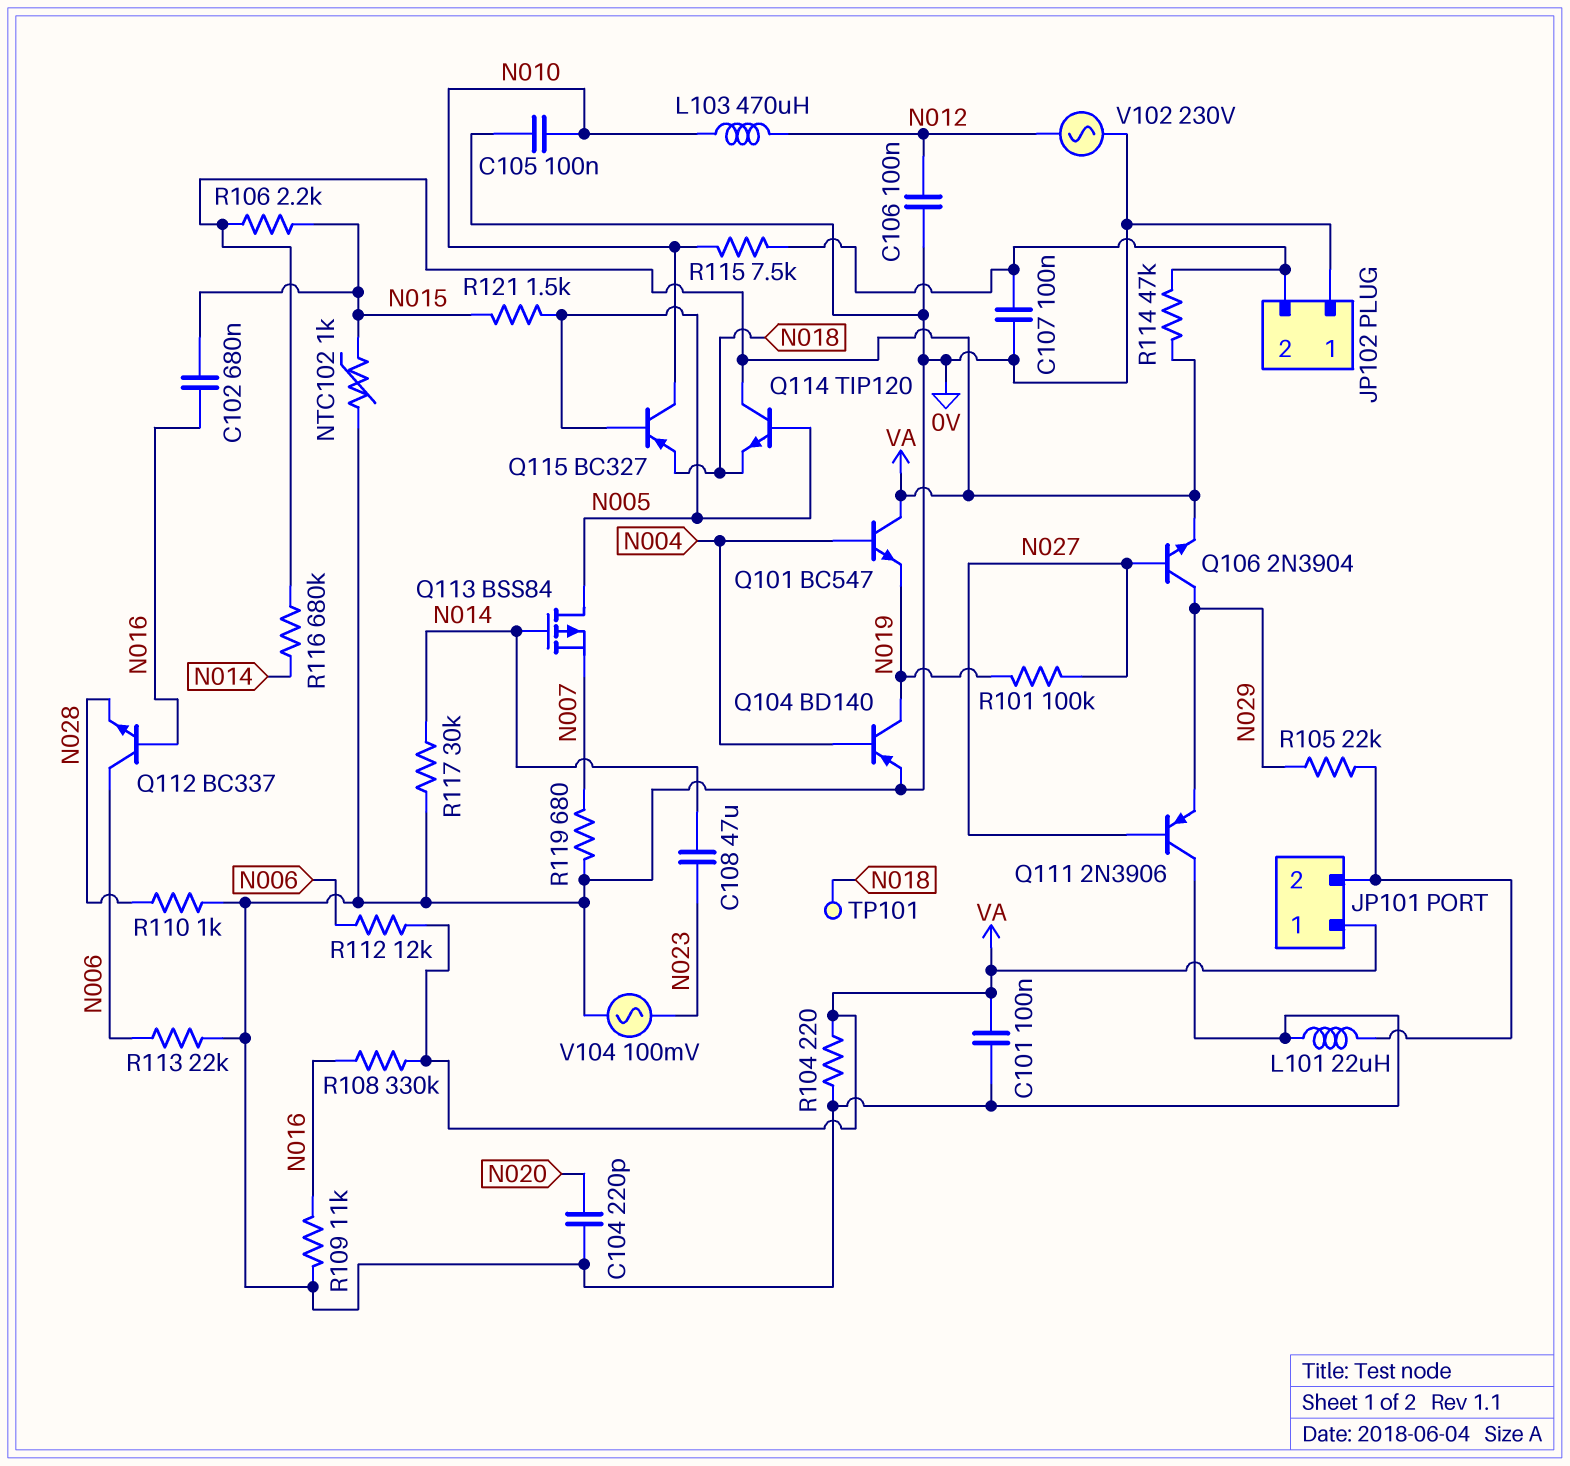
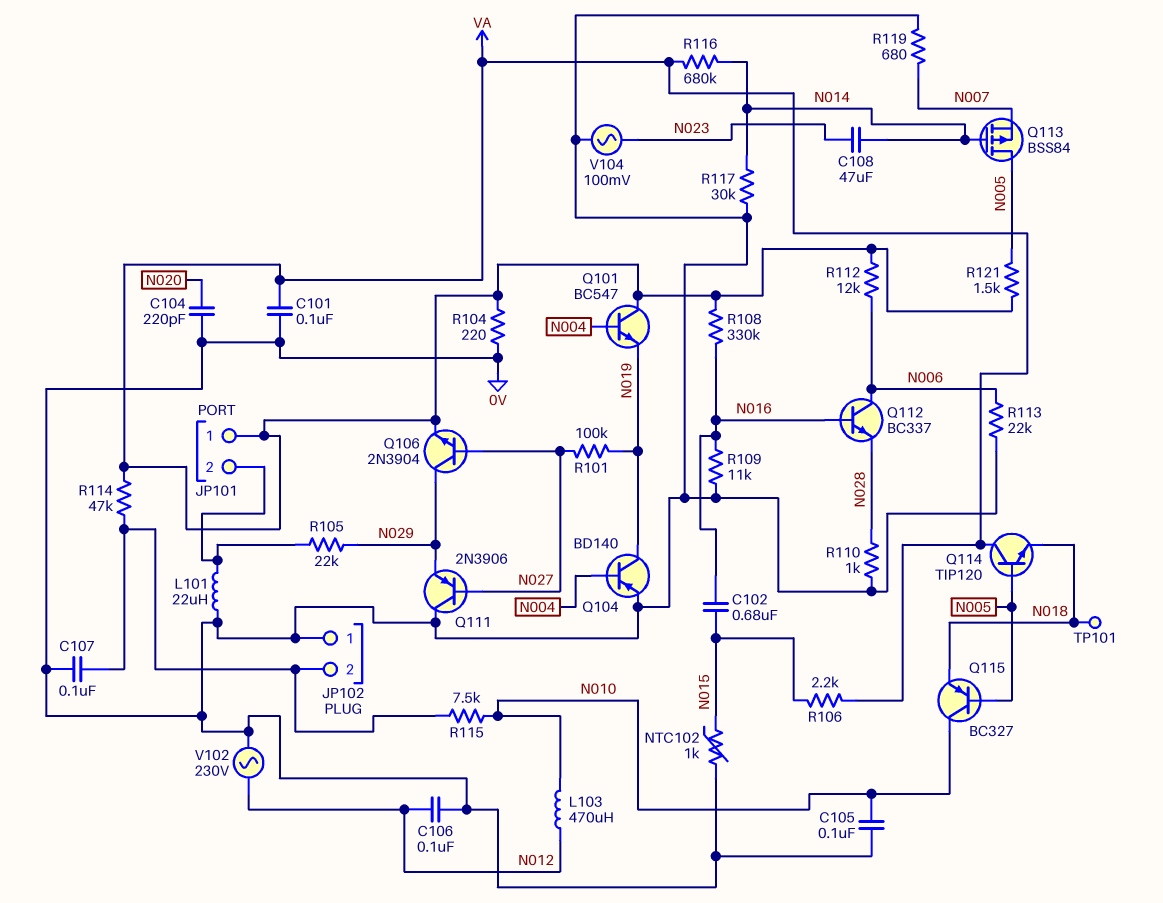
R121: 1.5k (N005, N015) -> 1.5k (N005, VA)

